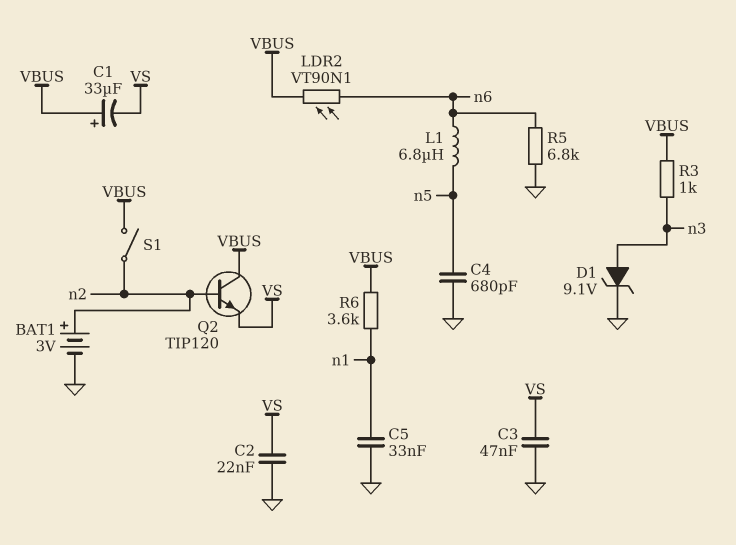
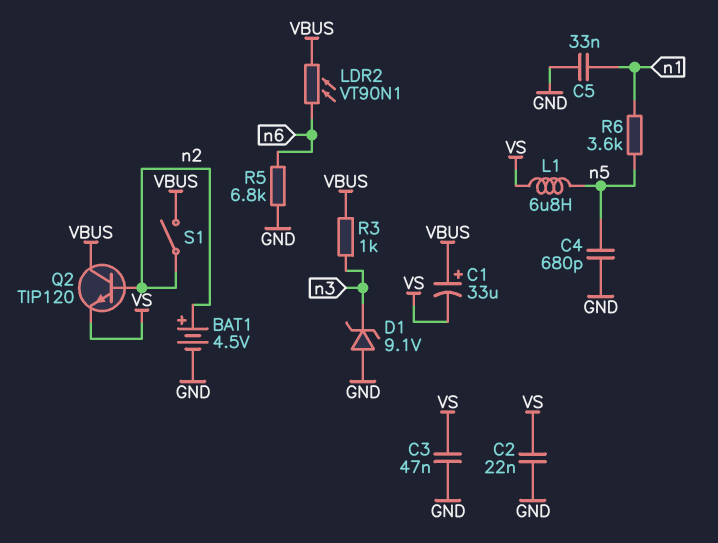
BAT1: 3V (plus n2, minus GND) -> 4.5V (plus n2, minus GND)
D1: zener 9.1V (A n3, K GND) -> zener 9.1V (A GND, K n3)
L1: 6.8uH (n5, n6) -> 6.8uH (VS, n5)
R6: 3.6k (VBUS, n1) -> 3.6k (n1, n5)

